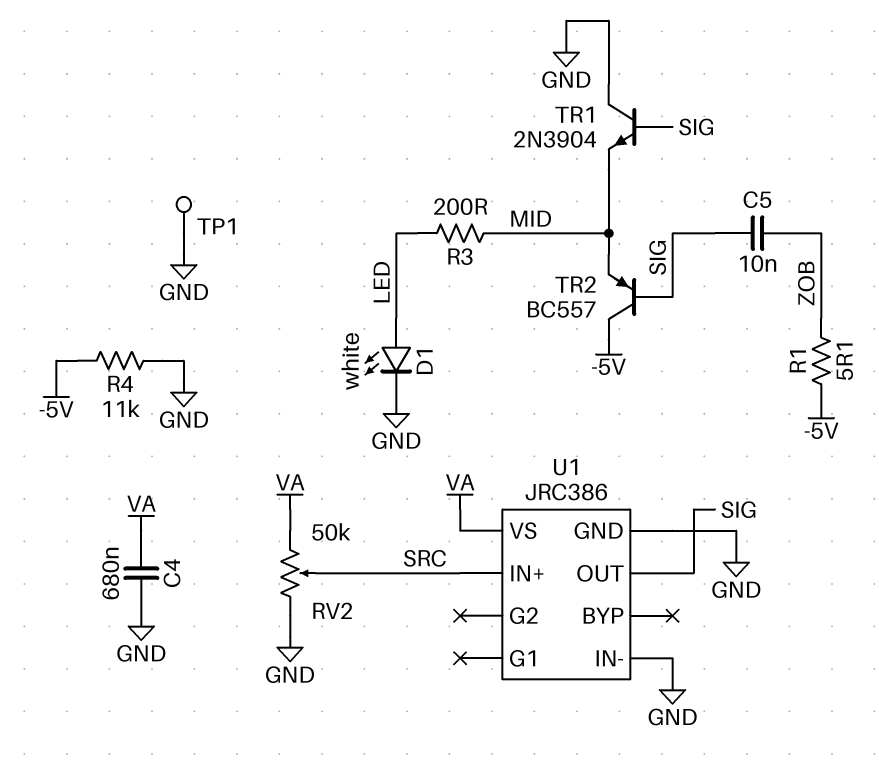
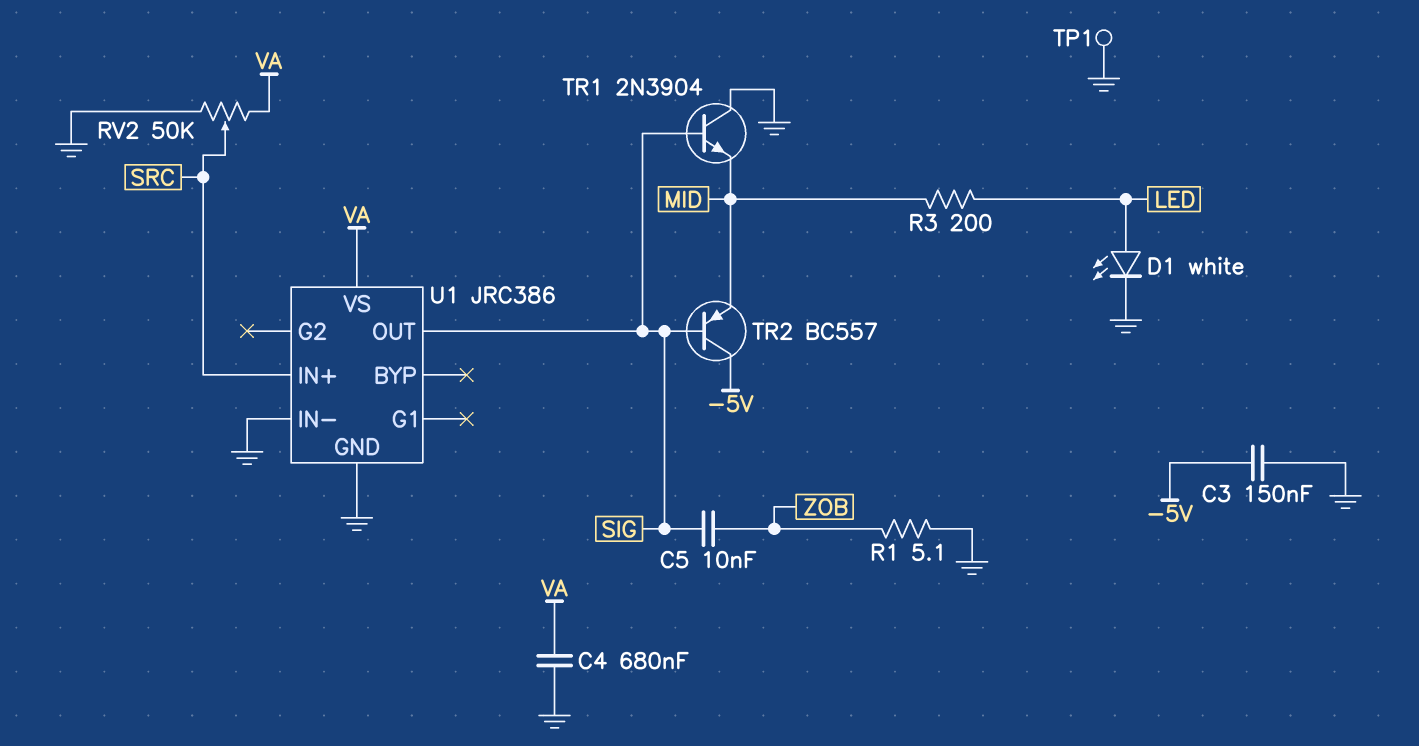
C3: none -> 150nF (-5V, GND)
R1: 5.1 (-5V, ZOB) -> 5.1 (GND, ZOB)
R4: 11k (-5V, GND) -> none

